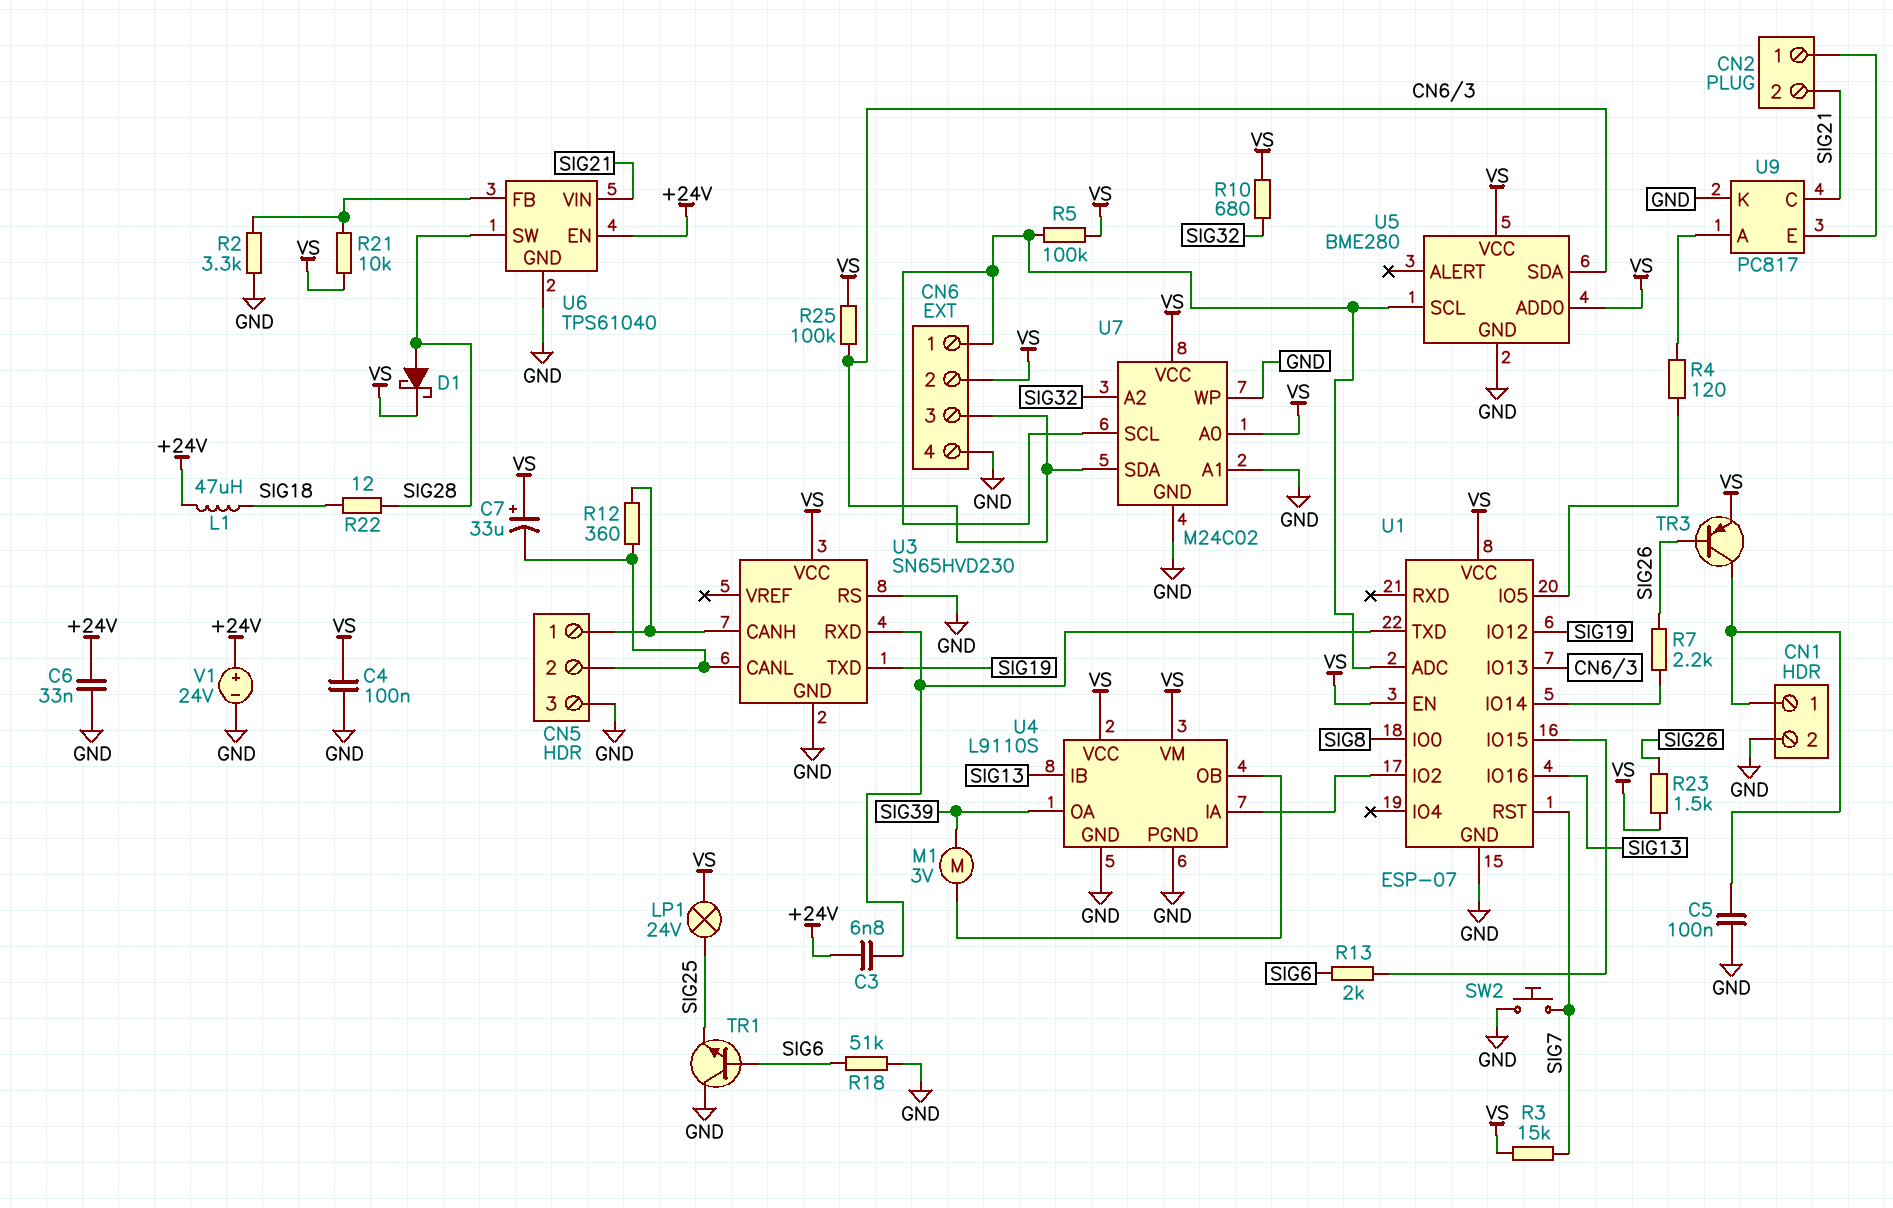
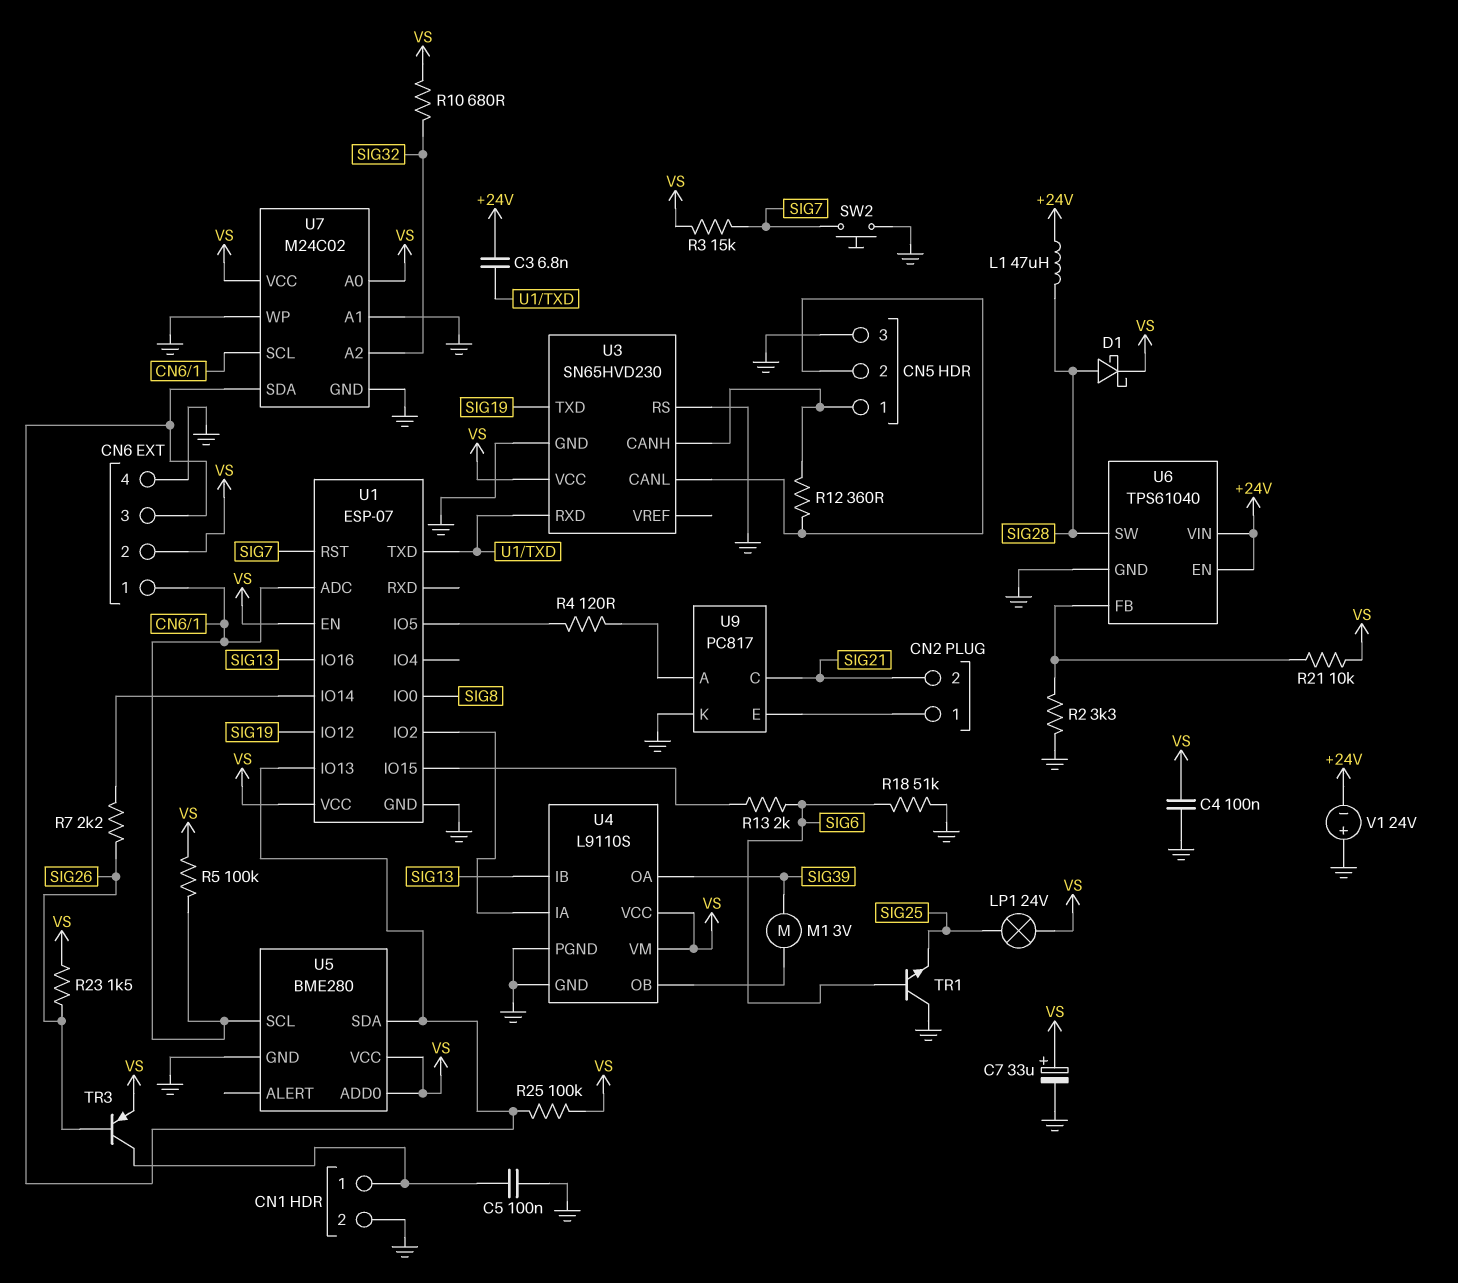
C6: 33nF (+24V, GND) -> none
C7: 33uF (plus VS, minus CN5/2) -> 33uF (plus VS, minus GND)
L1: 47uH (+24V, SIG18) -> 47uH (+24V, SIG28)
R22: 12 (SIG18, SIG28) -> none
U6 pin VIN: SIG21 -> +24V
V1: 24V (plus +24V, minus GND) -> 24V (plus GND, minus +24V)

